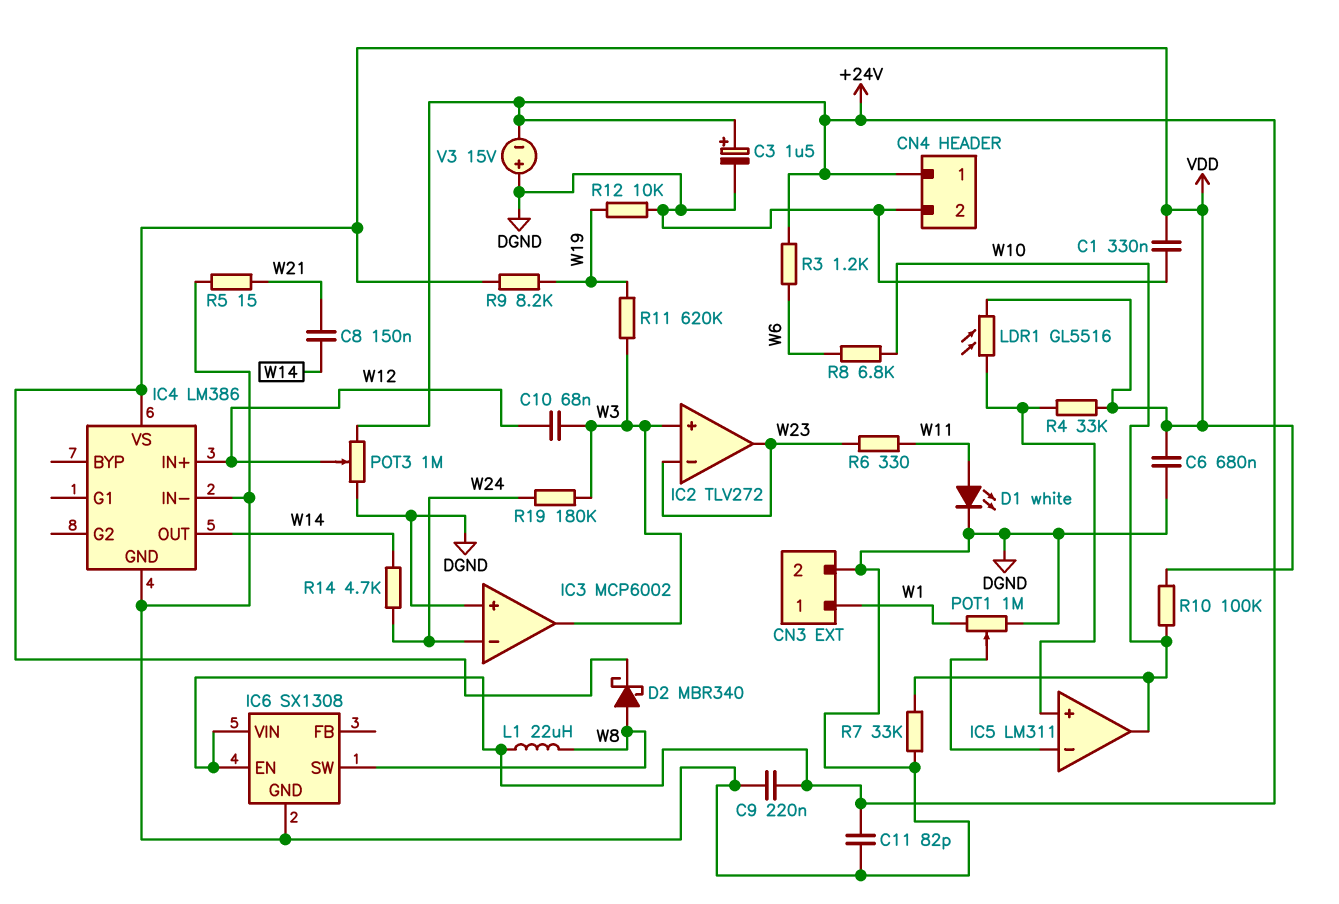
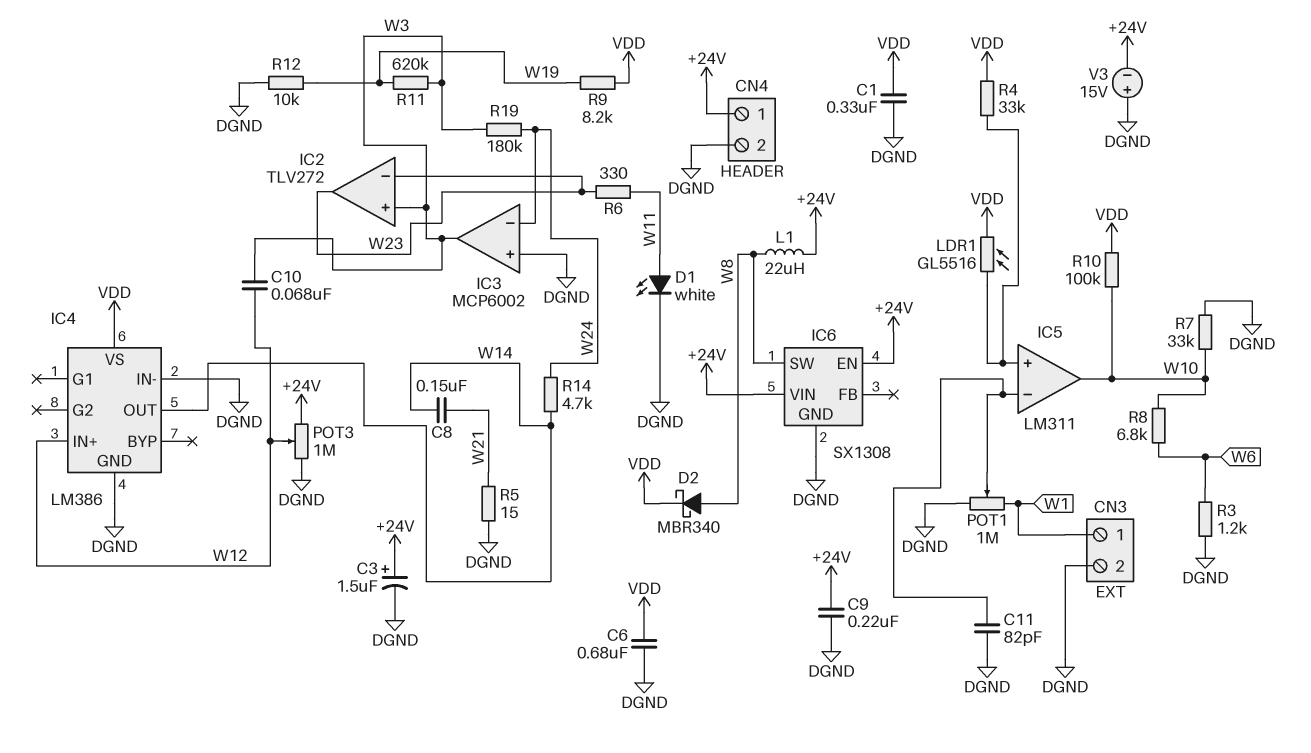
C11: 82pF (+24V, DGND) -> 82pF (DGND, IC5/in-)
R3: 1.2k (+24V, W6) -> 1.2k (DGND, W6)

